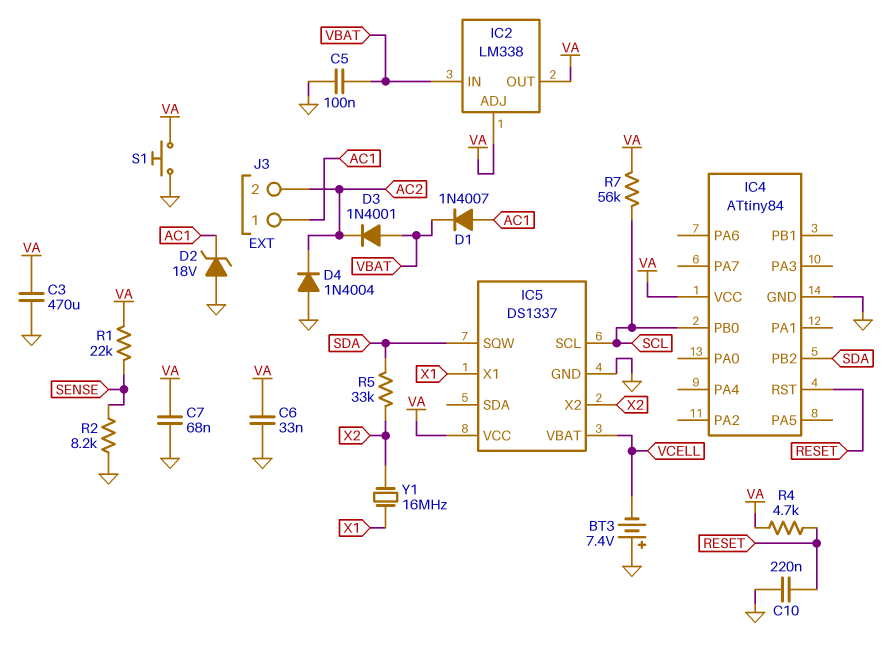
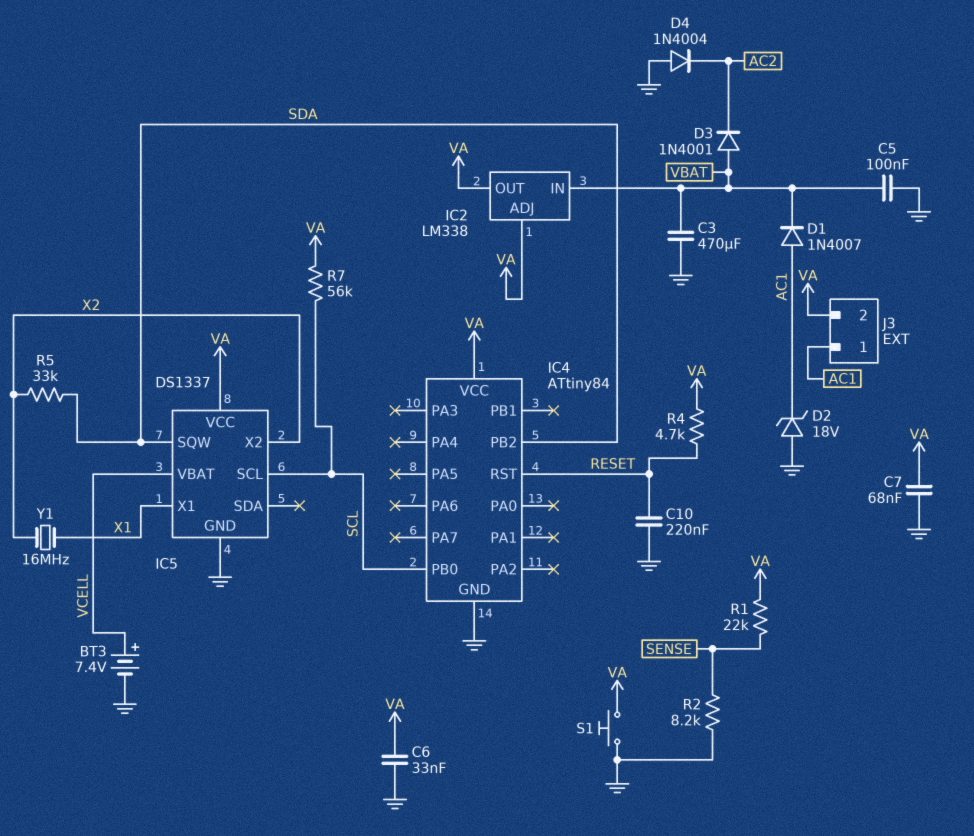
BT3: 7.4V (plus GND, minus VCELL) -> 7.4V (plus VCELL, minus GND)
C3: 470uF (GND, VA) -> 470uF (GND, VBAT)
J3 pin 2: AC2 -> VA

